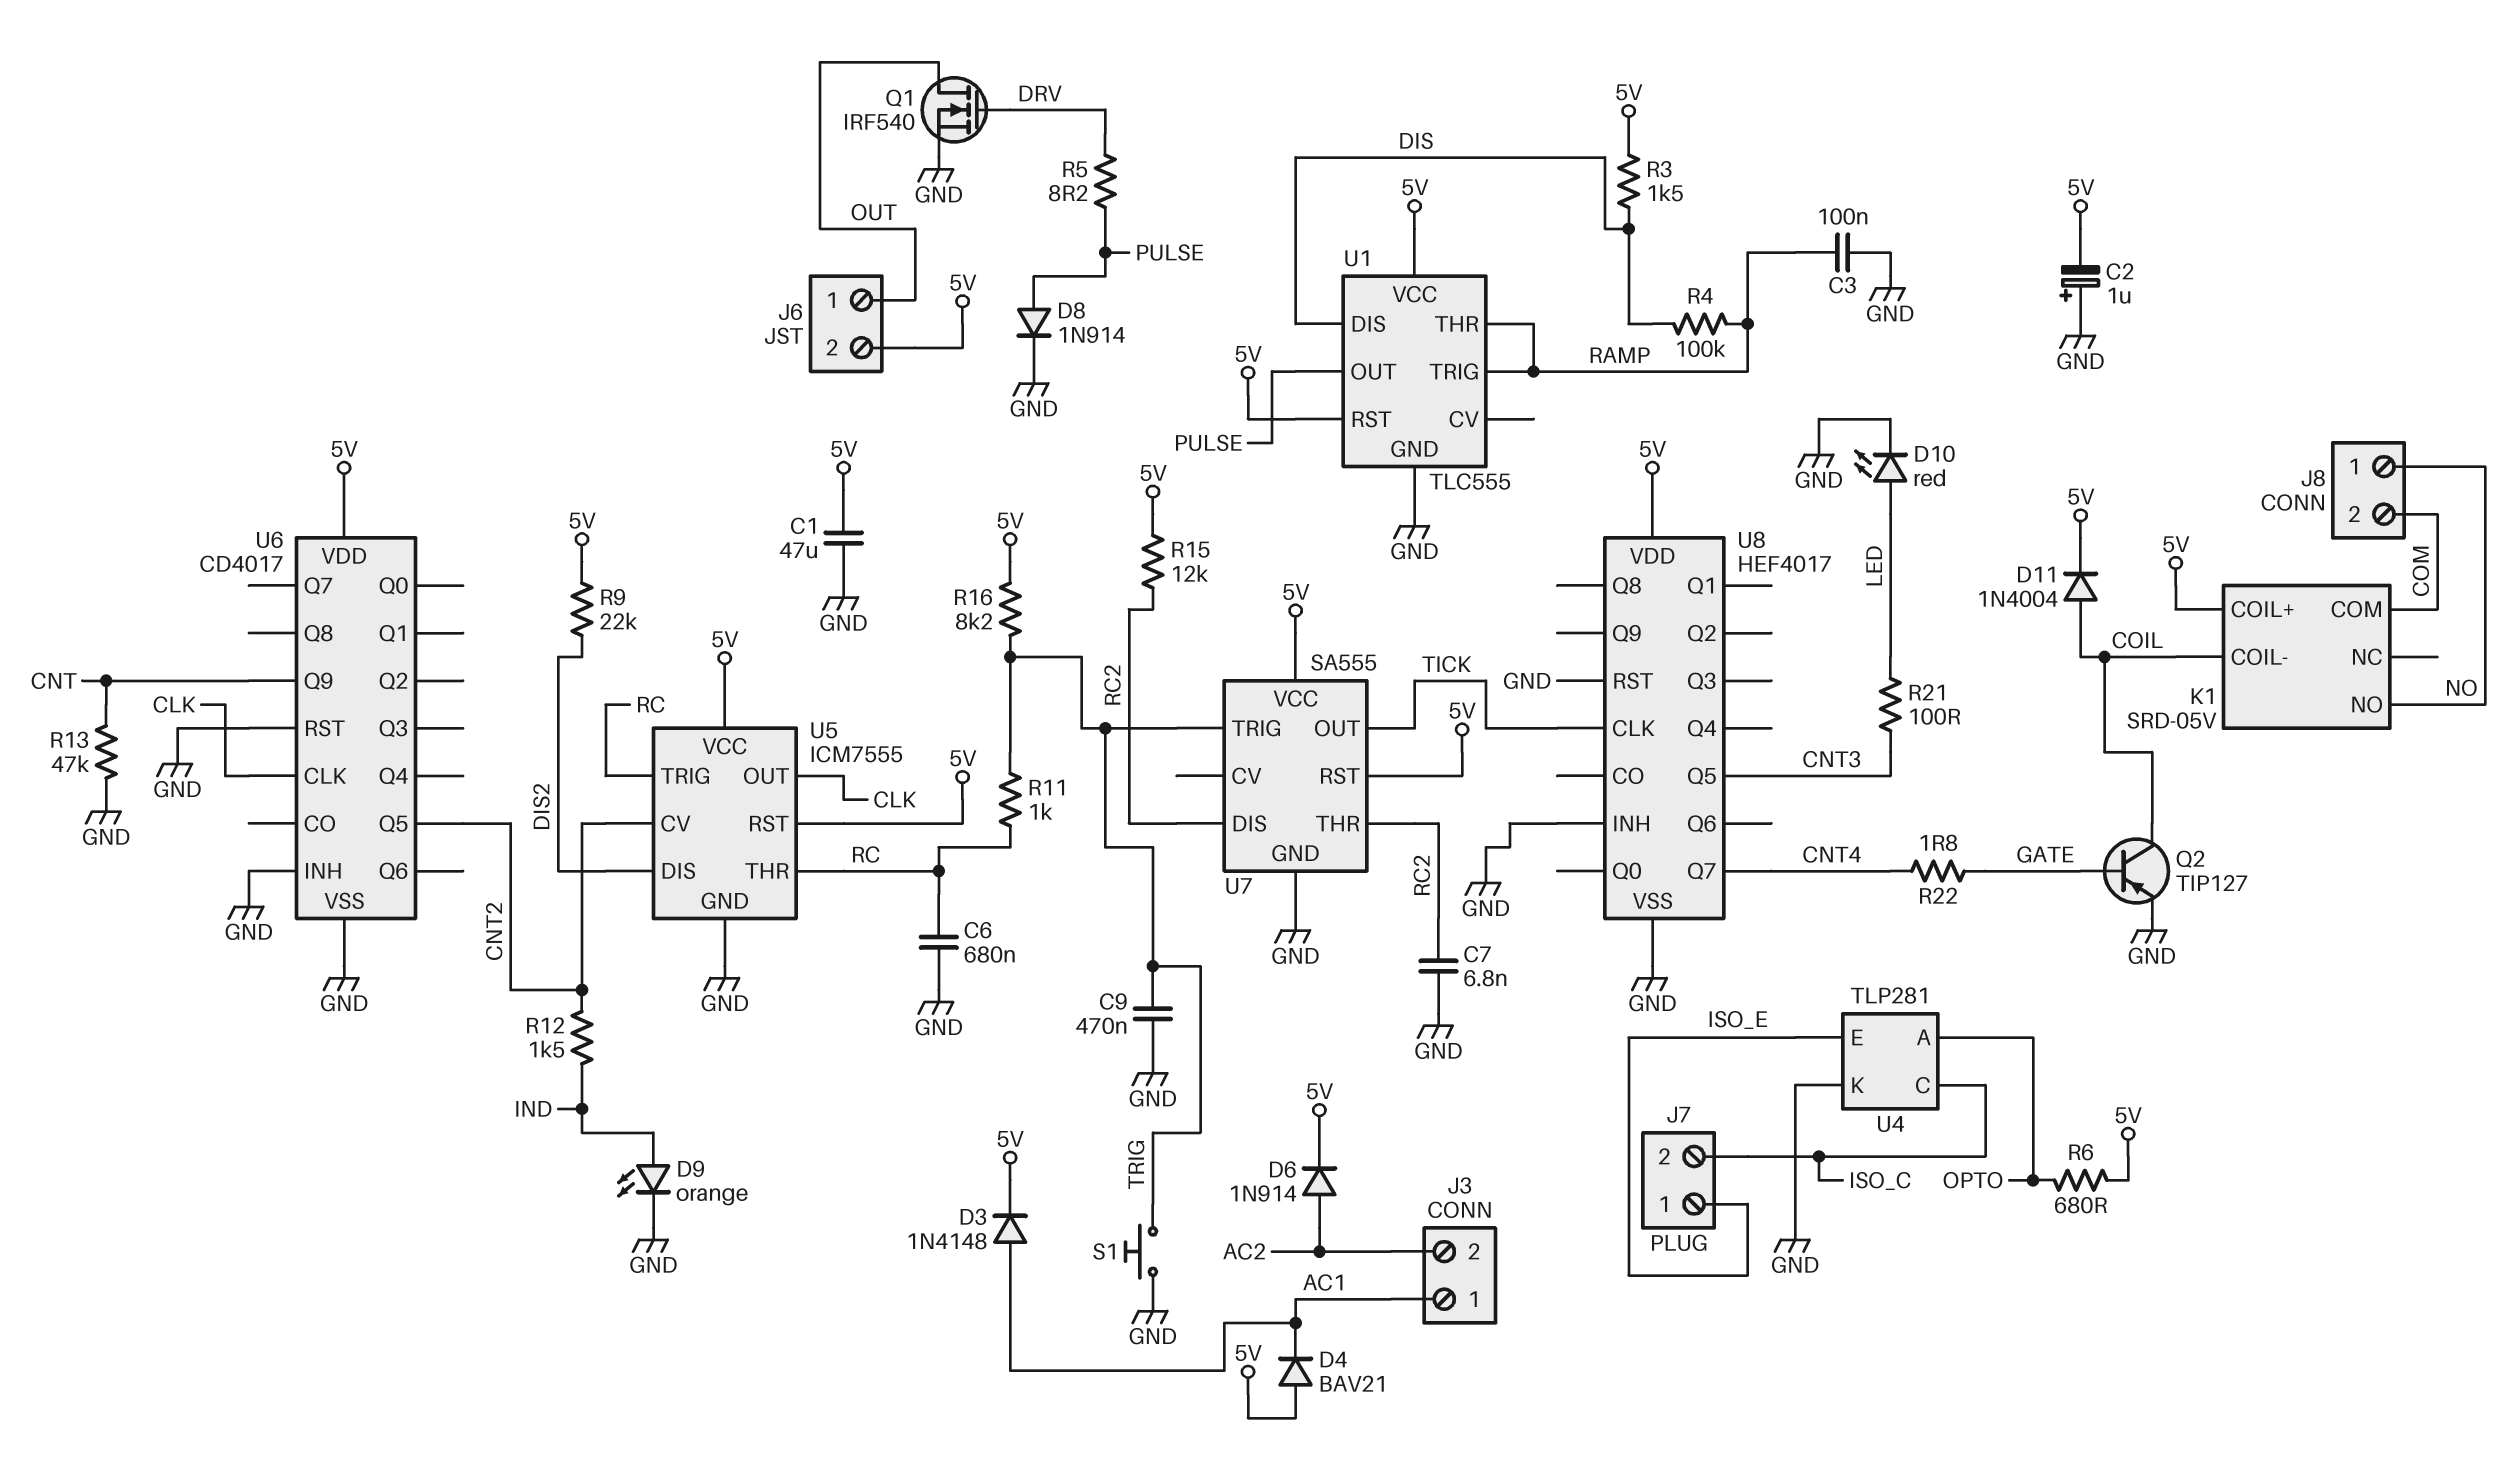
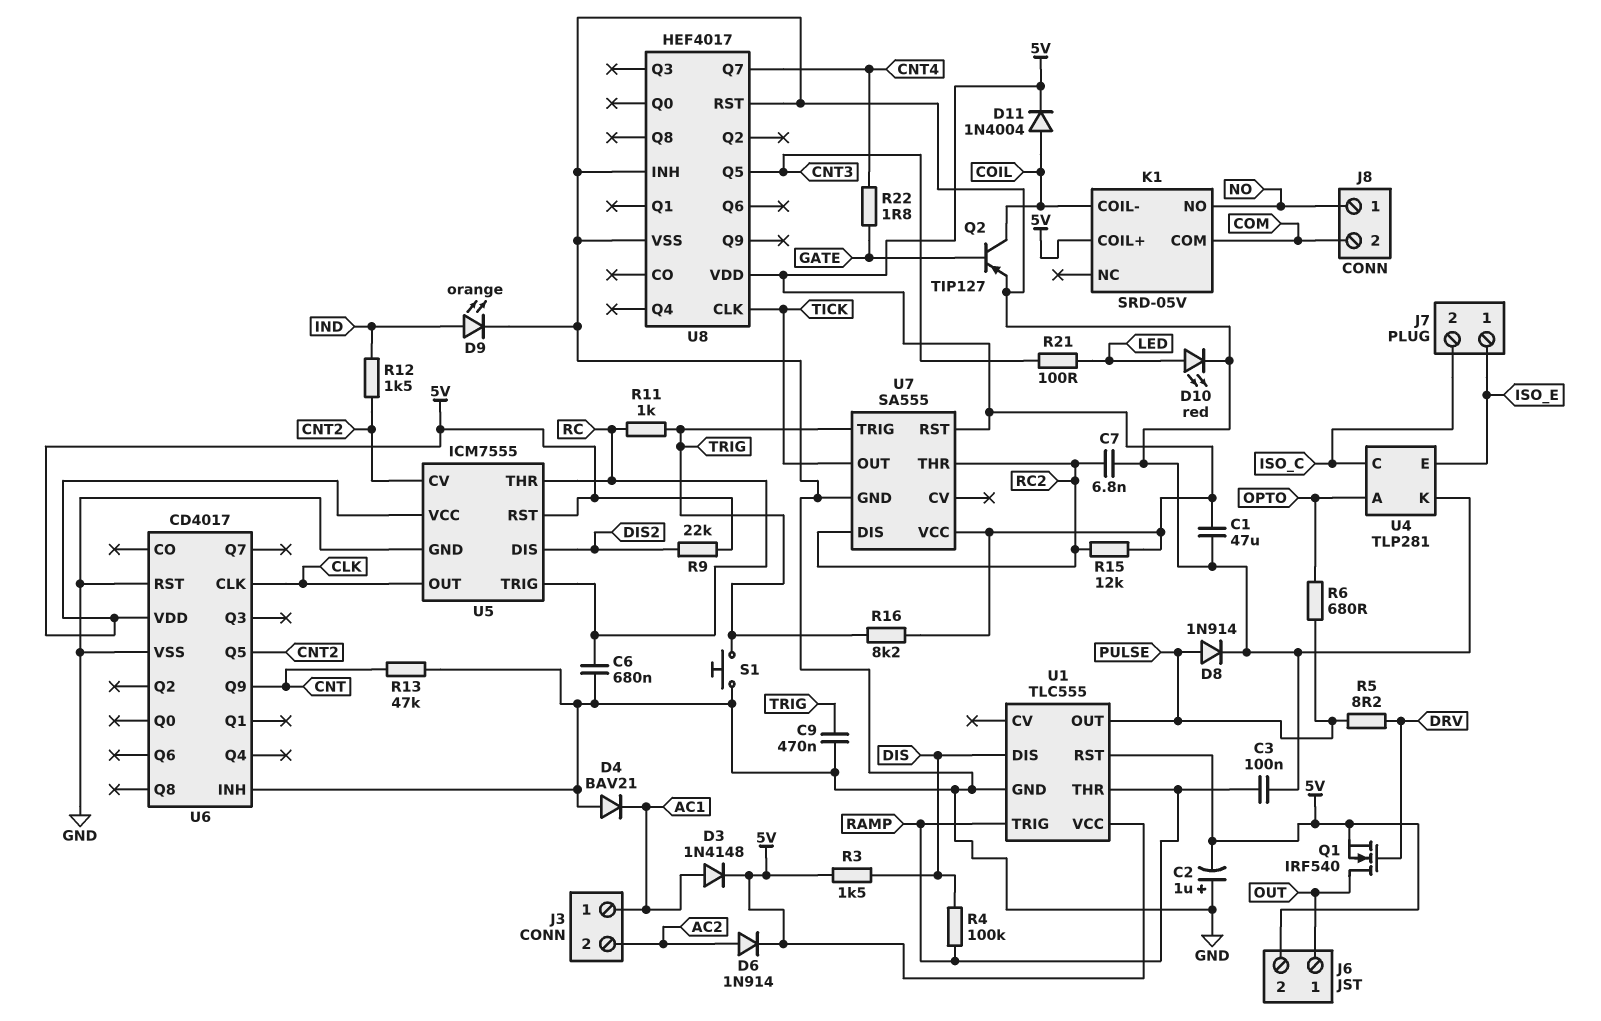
D4: diode BAV21 (A 5V, K AC1) -> diode BAV21 (A GND, K AC1)
Q1: NMOS IRF540 (G DRV, D OUT, S GND) -> NMOS IRF540 (G DRV, D OUT, S 5V)
R6: 680 (5V, OPTO) -> 680 (OPTO, PULSE)

